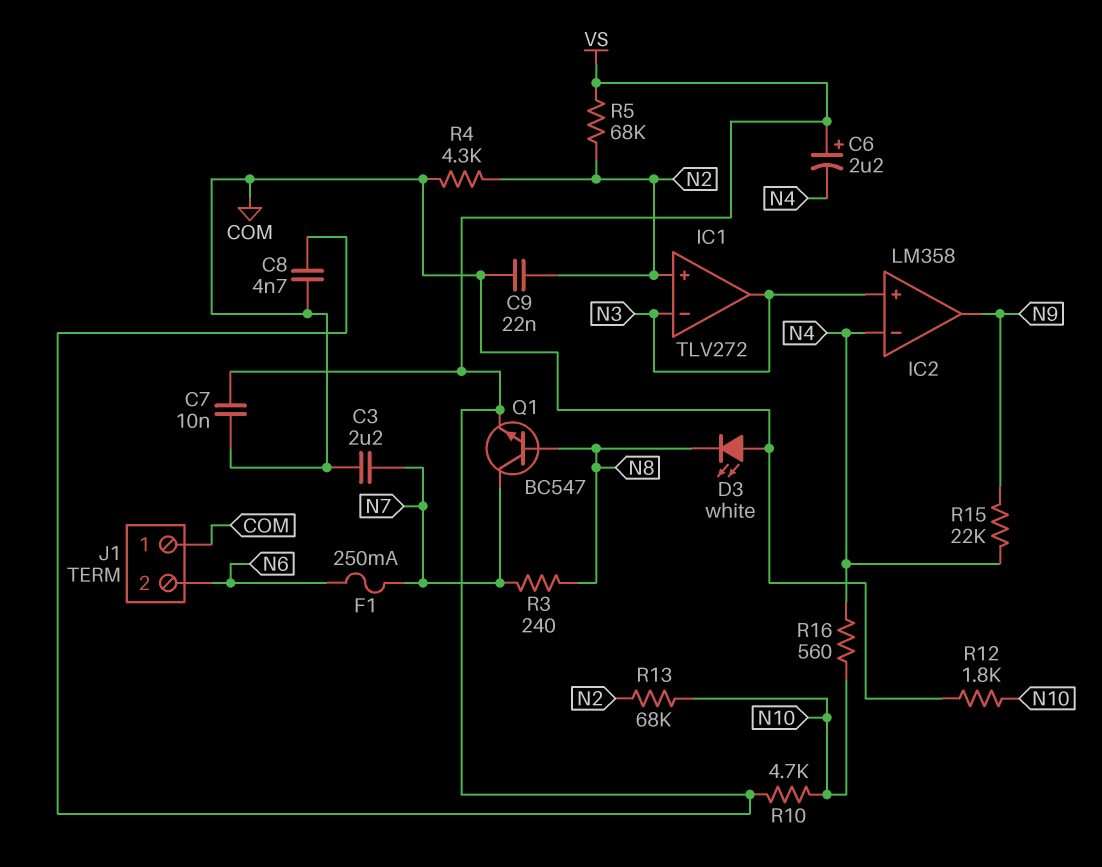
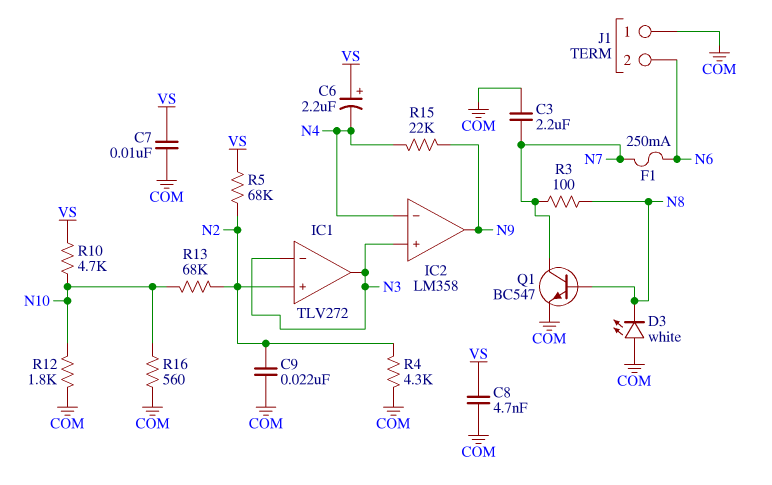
Q1: NPN BC547 (B N8, C N7, E VS) -> NPN BC547 (B N8, C N7, E COM)
R3: 240 (N7, N8) -> 100 (N7, N8)
R16: 560 (N4, N10) -> 560 (COM, N10)

